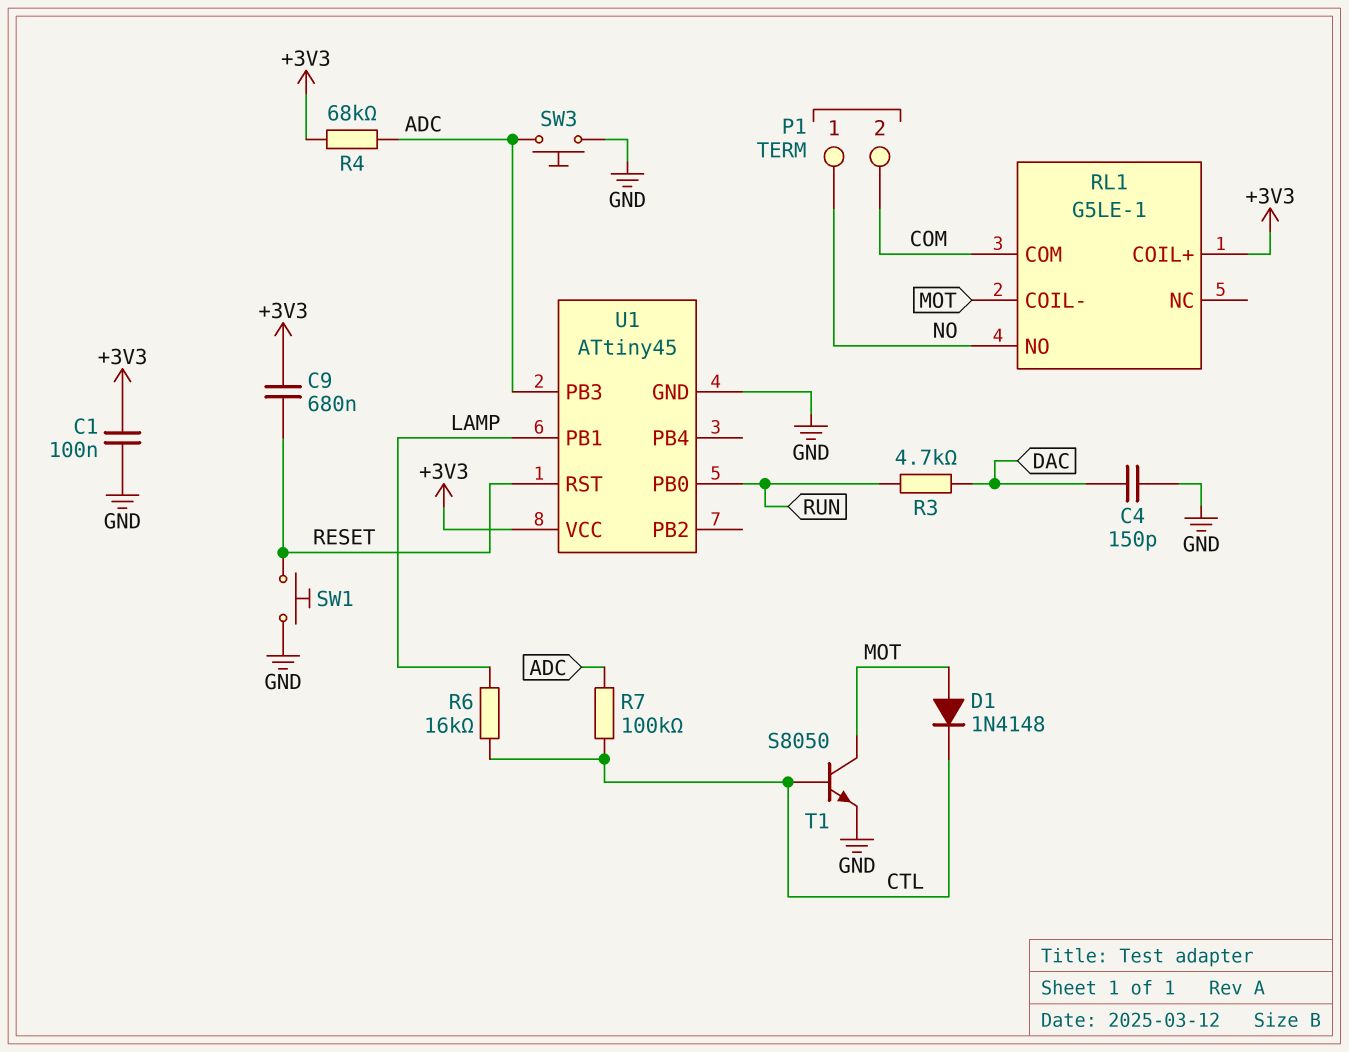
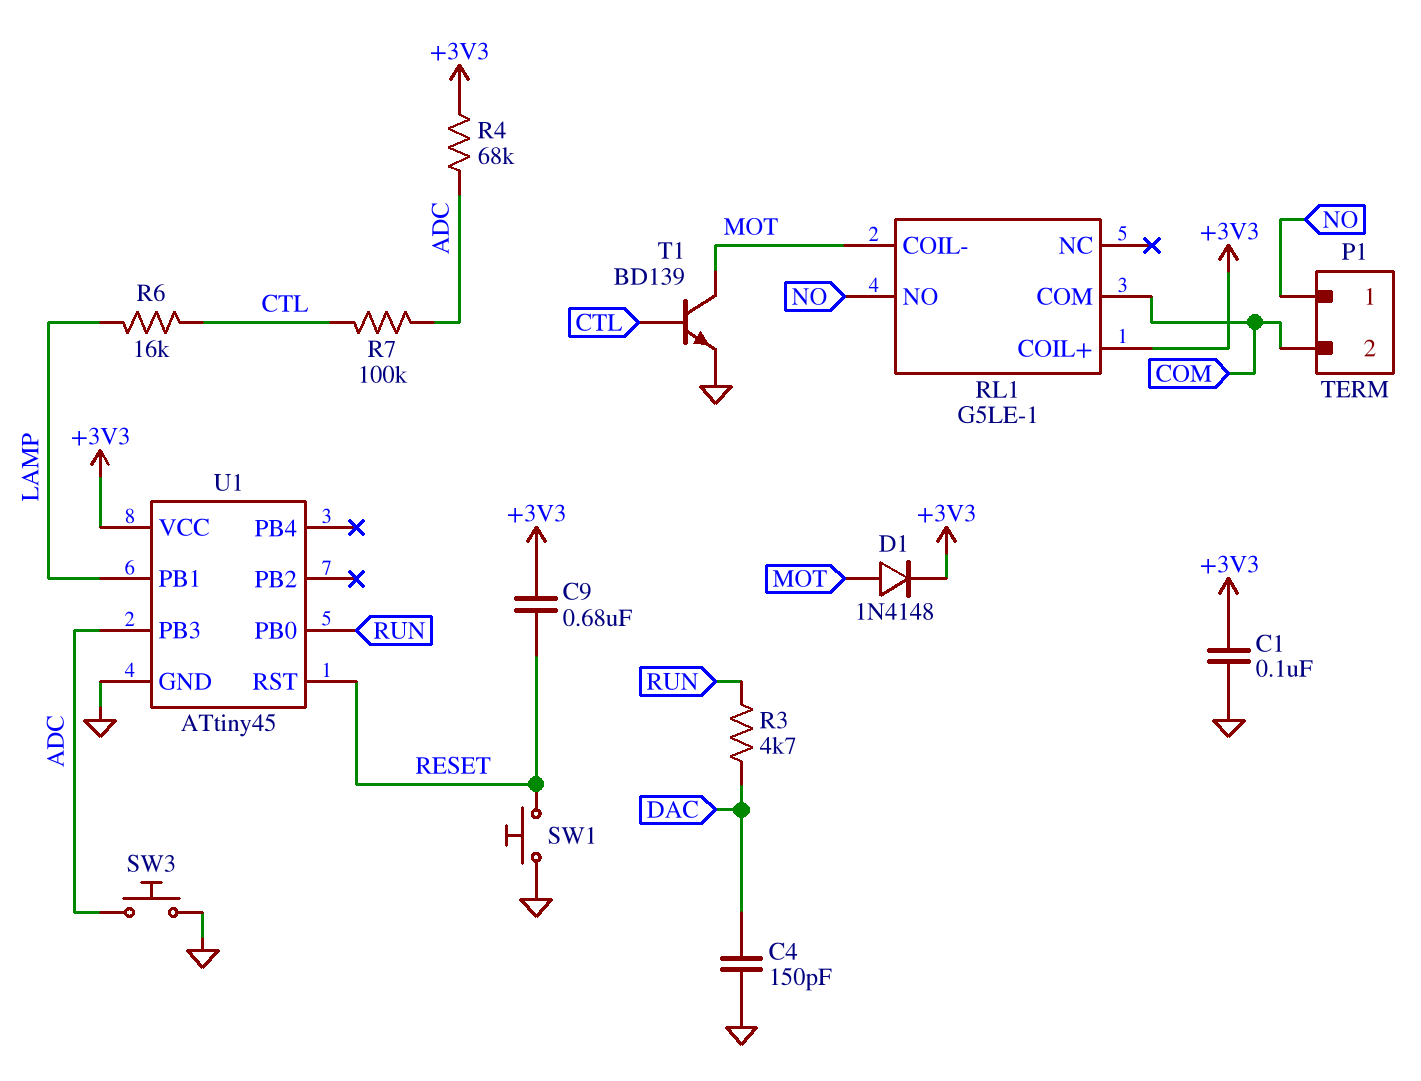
D1: diode 1N4148 (A MOT, K CTL) -> diode 1N4148 (A MOT, K +3V3)
T1: NPN S8050 (B CTL, C MOT, E GND) -> NPN BD139 (B CTL, C MOT, E GND)

